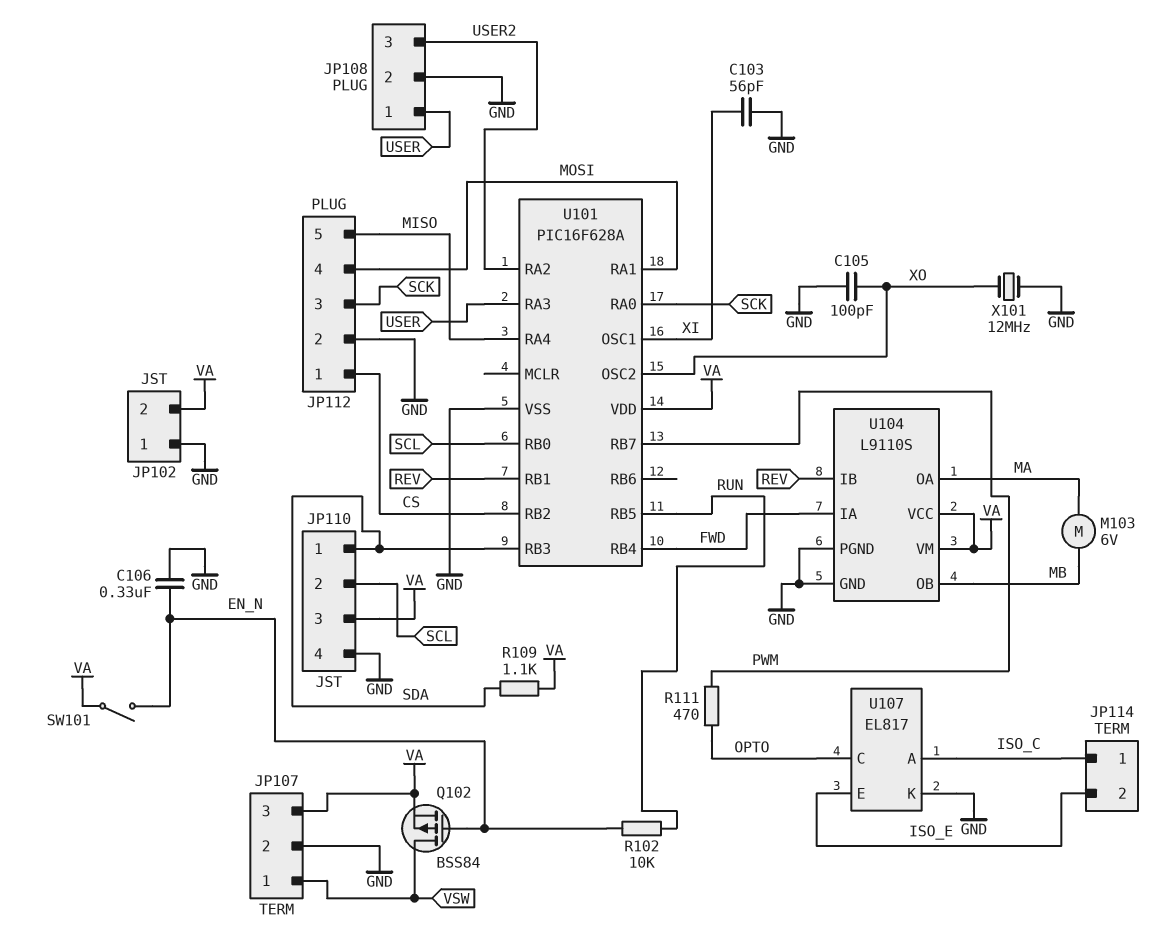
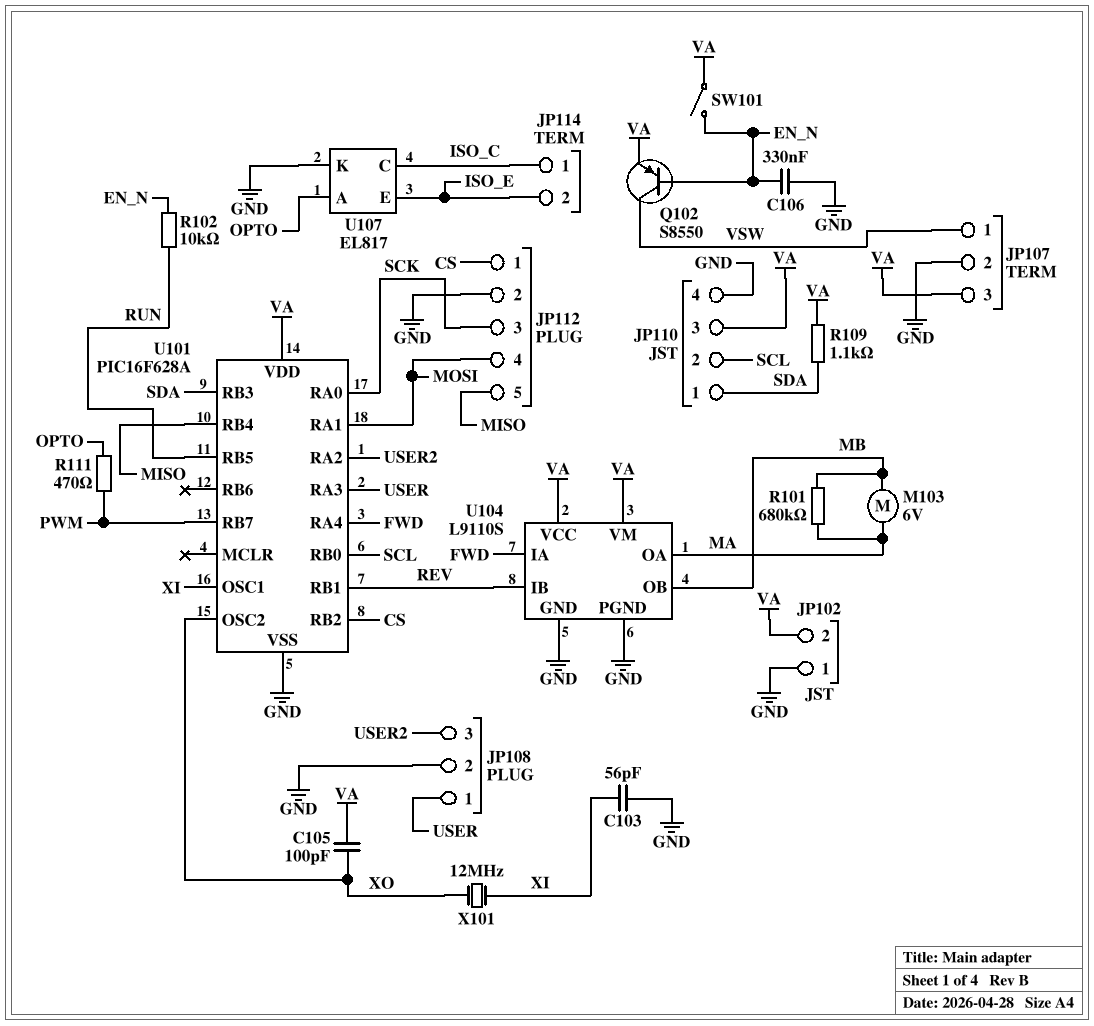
C105: 100pF (GND, XO) -> 100pF (VA, XO)
Q102: PMOS BSS84 (G EN_N, D VSW, S VA) -> PNP S8550 (B EN_N, C VSW, E VA)
R101: none -> 680k (MA, MB)
U101 pin RA4: MISO -> FWD
U101 pin RB4: FWD -> MISO
U107 pin A: ISO_C -> OPTO
U107 pin C: OPTO -> ISO_C
X101: 12MHz (GND, XO) -> 12MHz (XI, XO)

